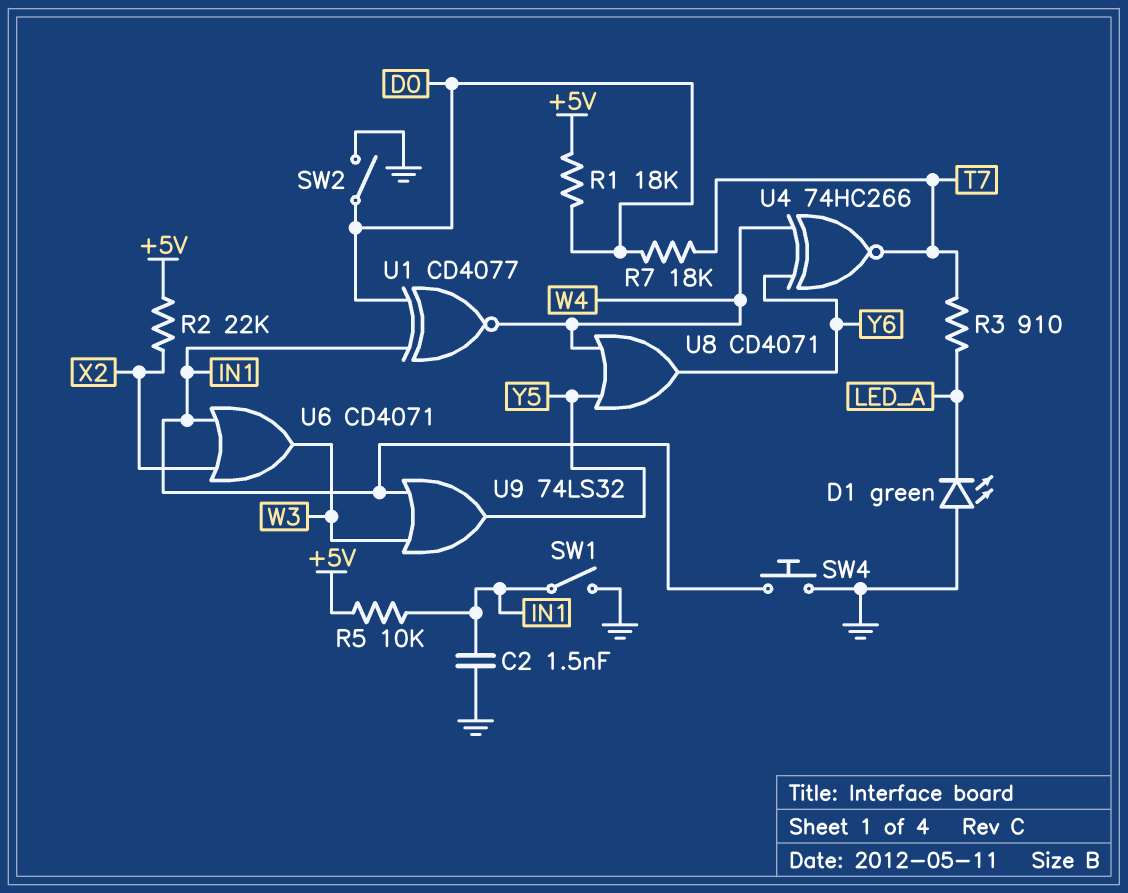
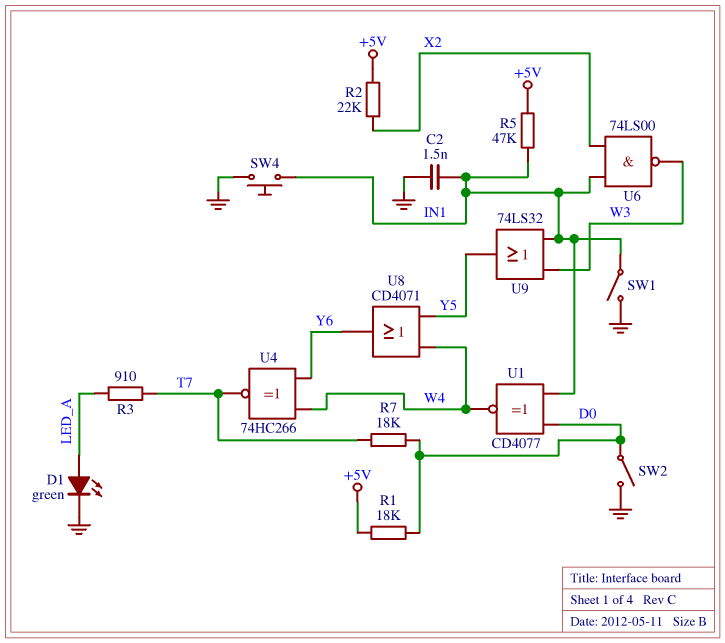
D1: LED green (A GND, K LED_A) -> LED green (A LED_A, K GND)
R5: 10k (+5V, IN1) -> 47k (+5V, IN1)
U6: OR CD4071 (in IN1, in X2, out W3) -> NAND 74LS00 (in IN1, in X2, out W3)

